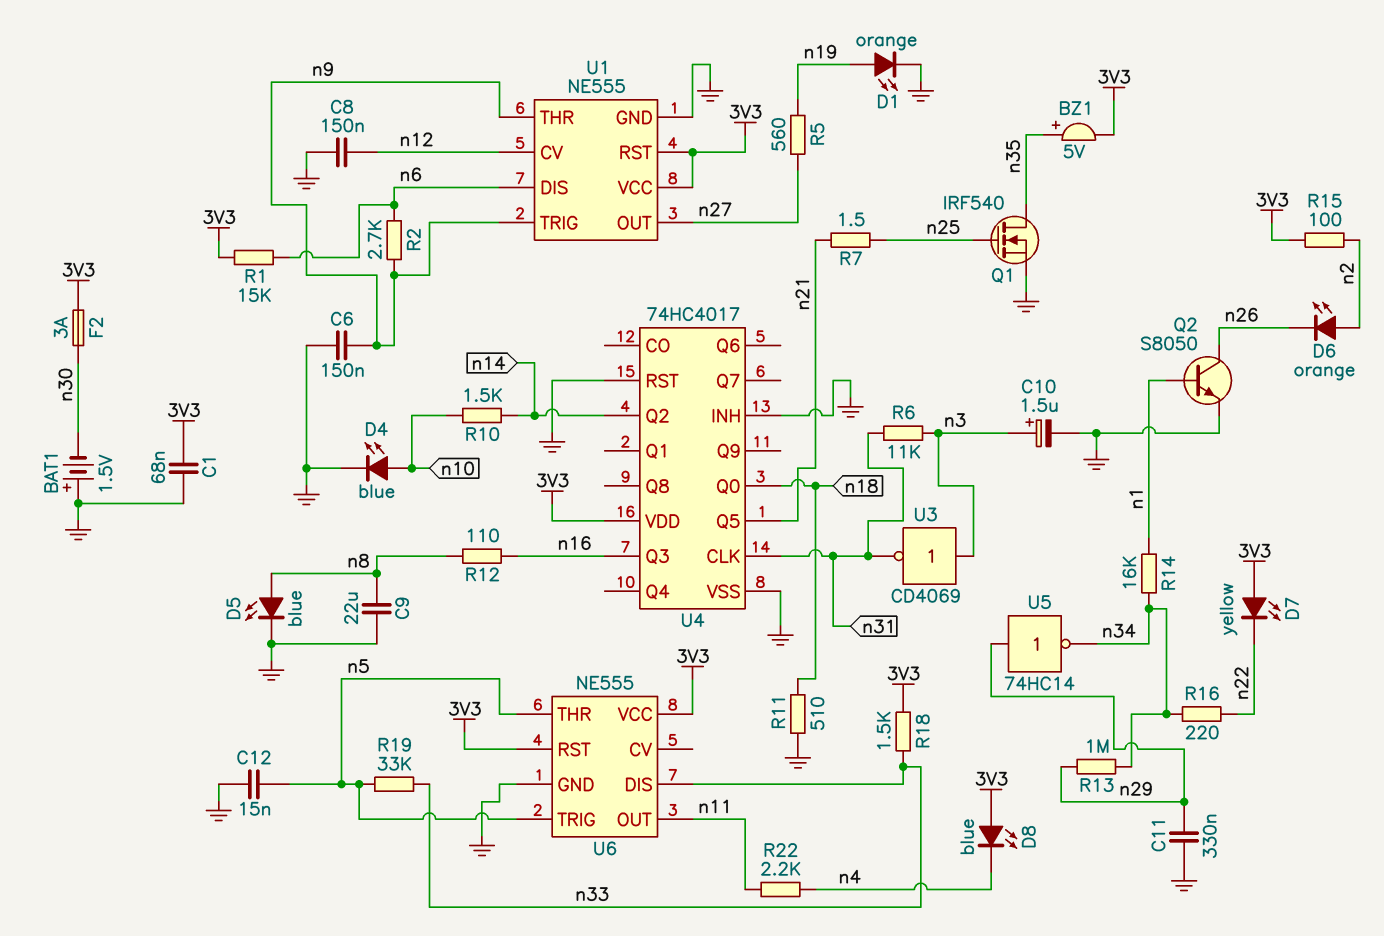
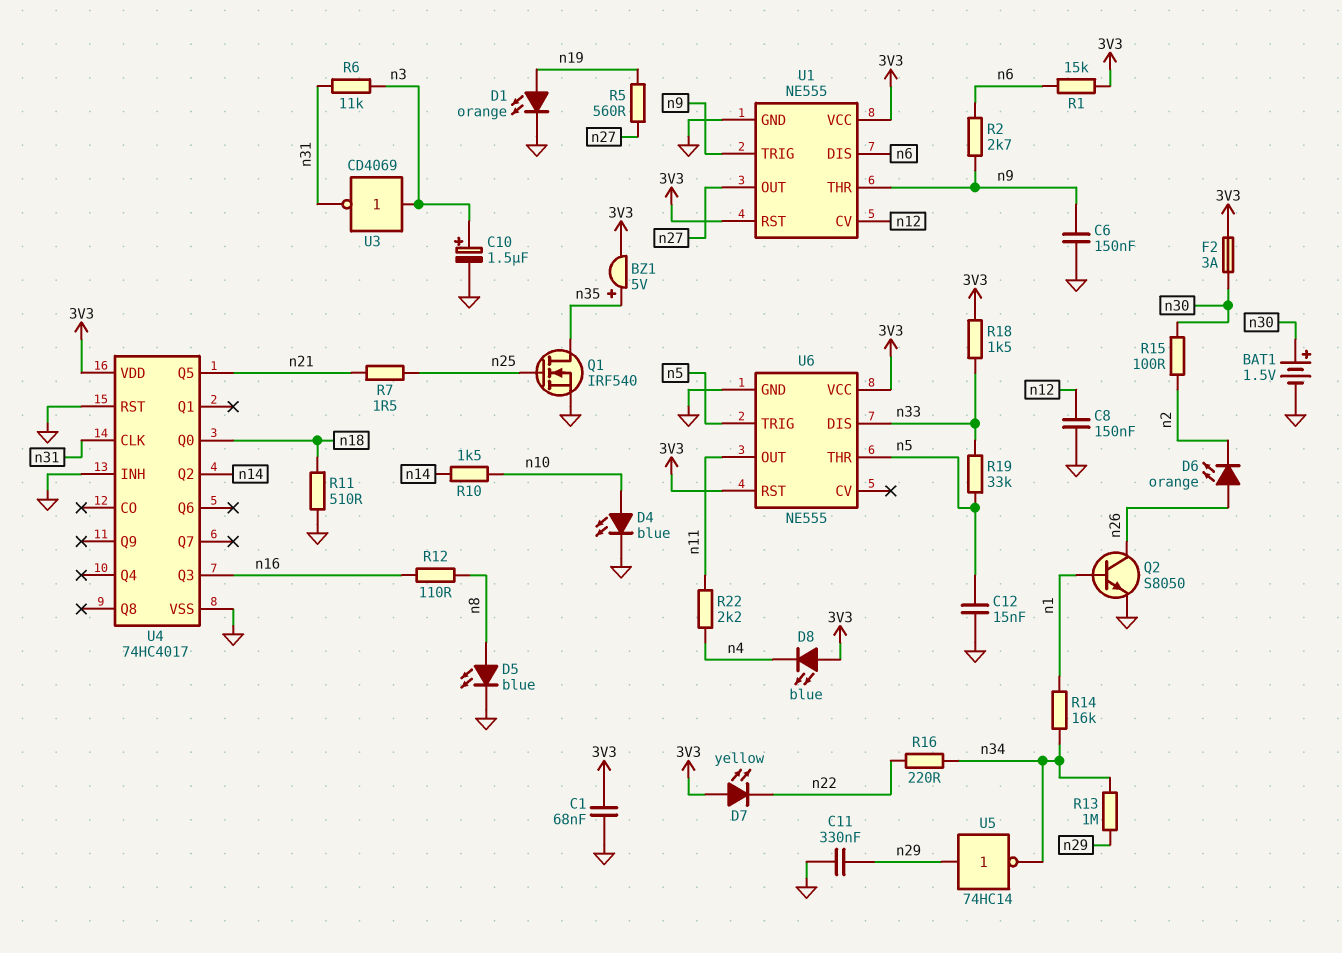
BAT1: 1.5V (plus GND, minus n30) -> 1.5V (plus n30, minus GND)
C9: 22uF (GND, n8) -> none
D6: LED orange (A n2, K n26) -> LED orange (A n26, K n2)
R15: 100 (3V3, n2) -> 100 (n2, n30)

